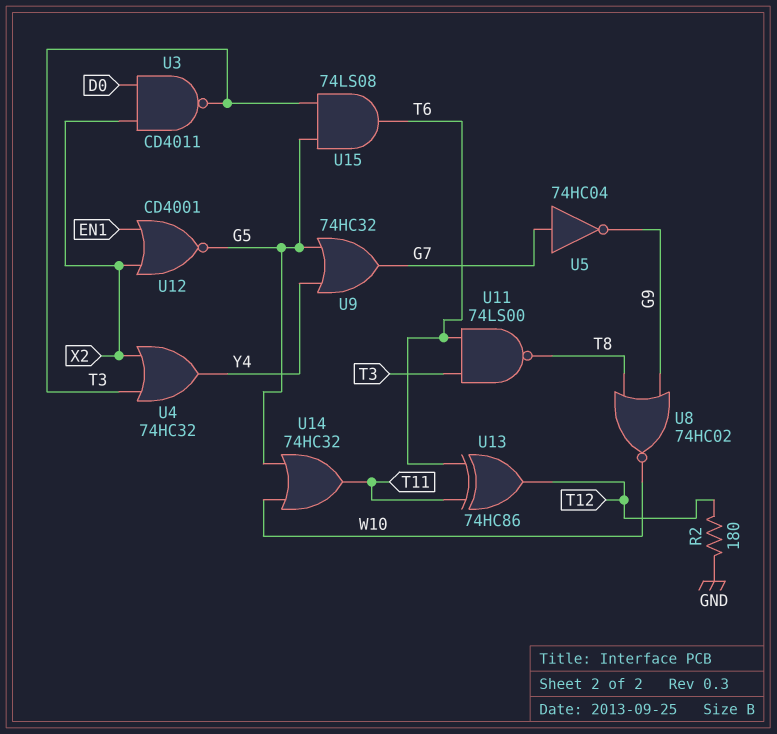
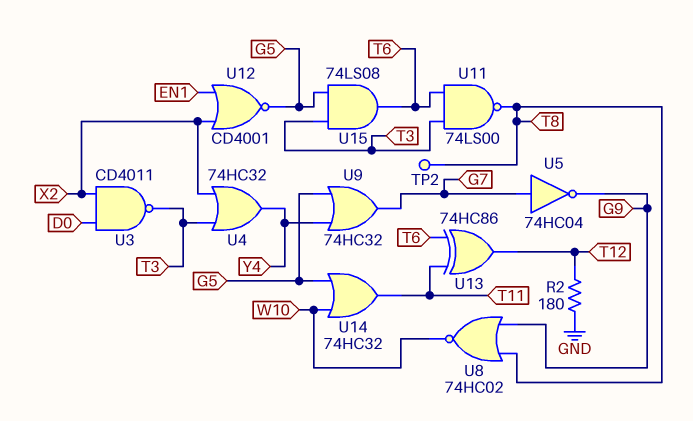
TP2: none -> test point (T8)

